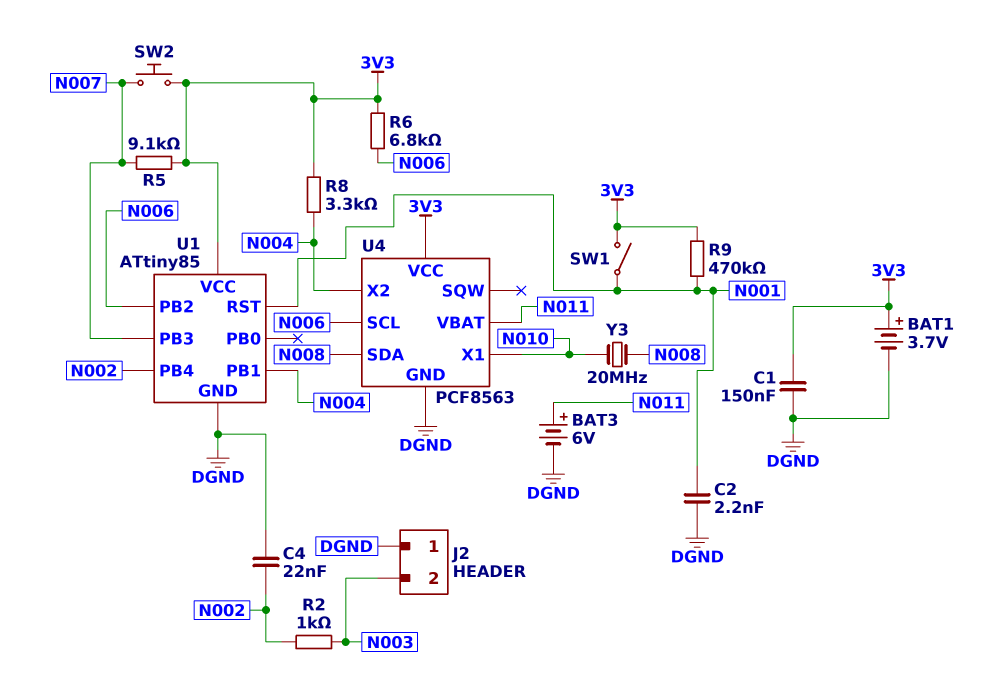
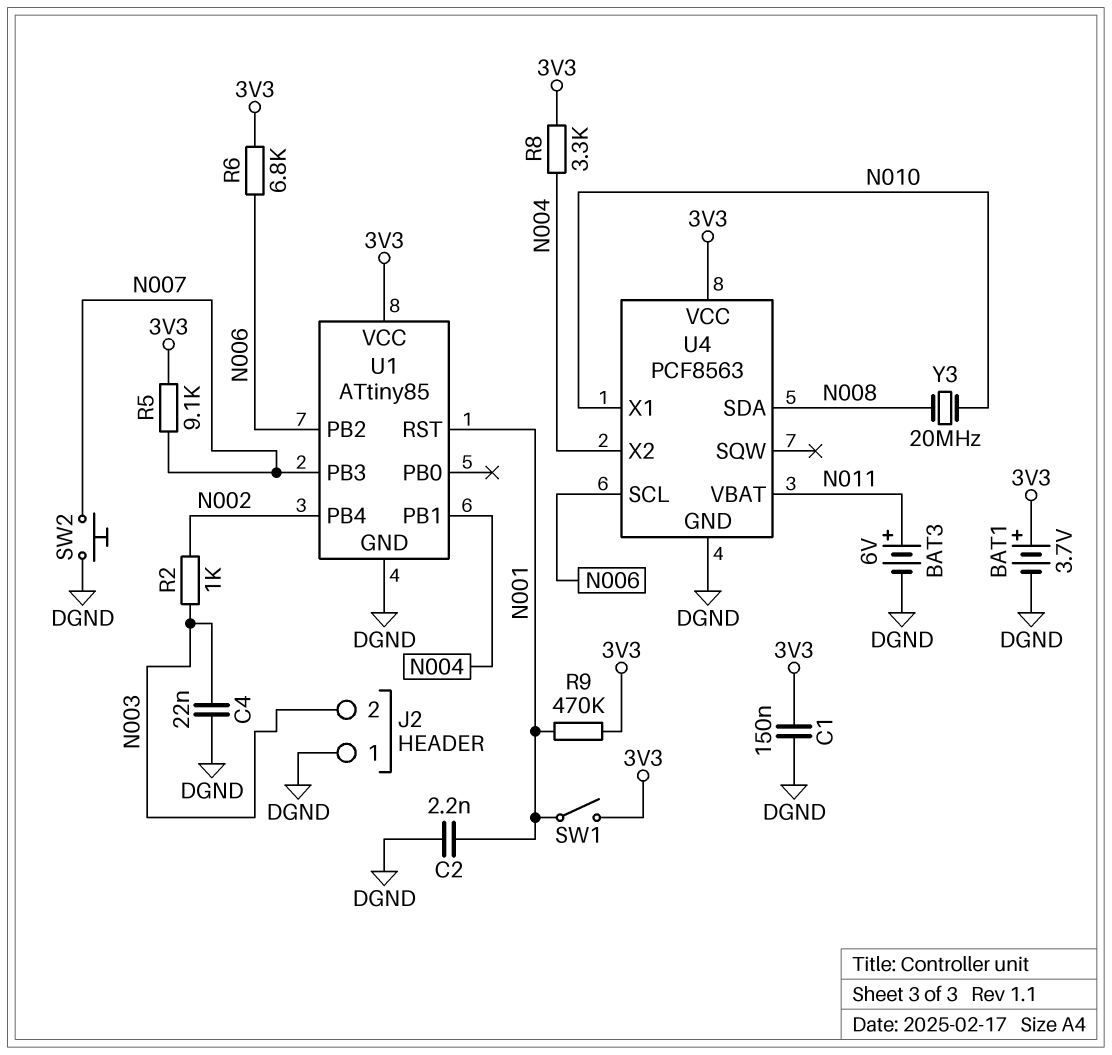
C4: 22nF (DGND, N002) -> 22nF (DGND, N003)
SW2: button (3V3, N007) -> button (DGND, N007)

